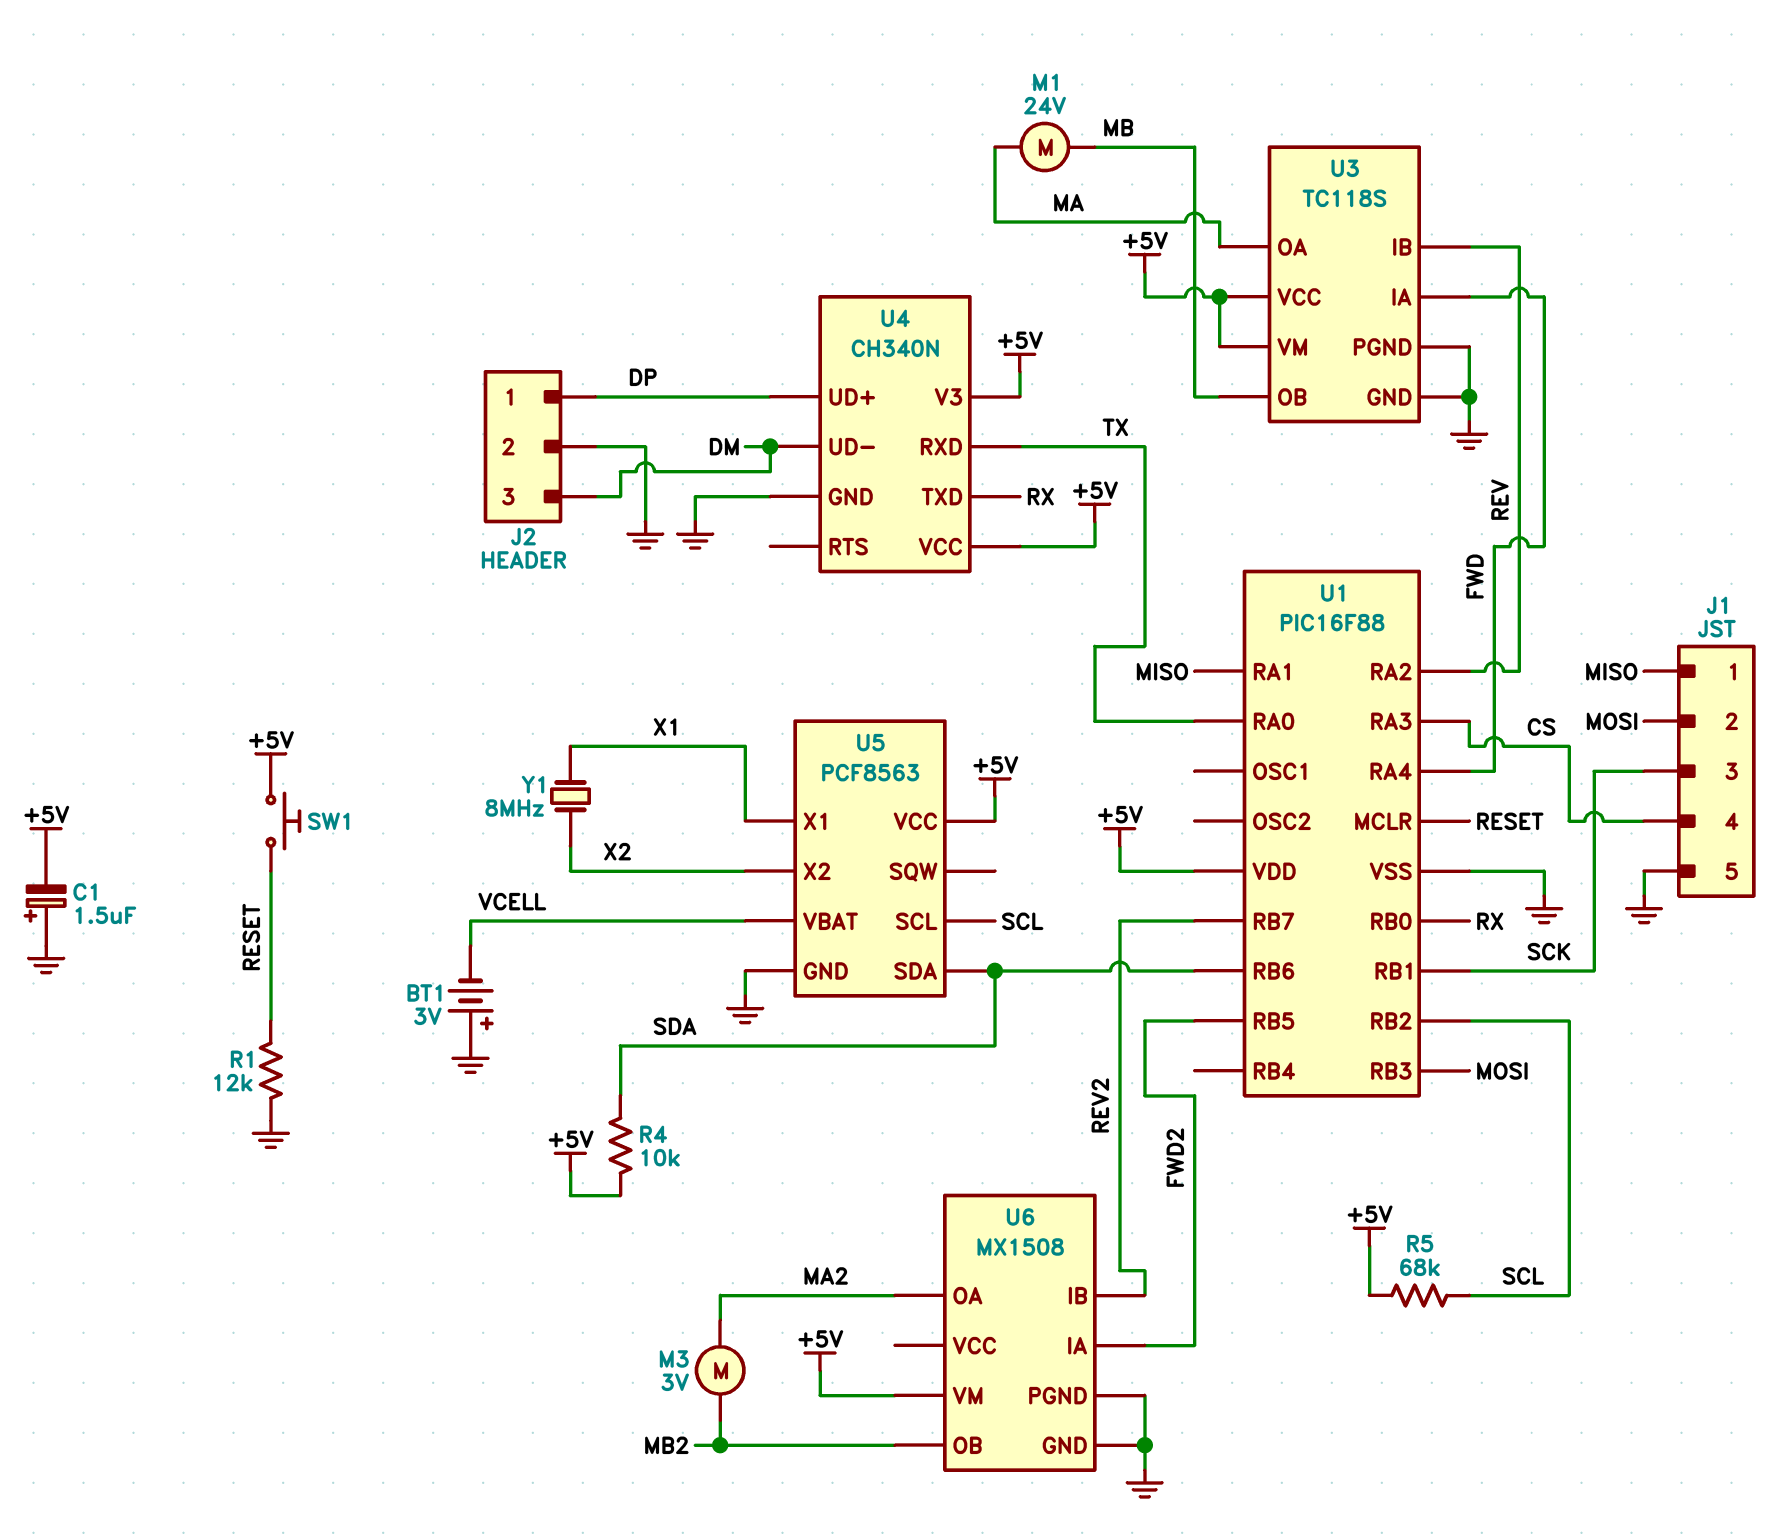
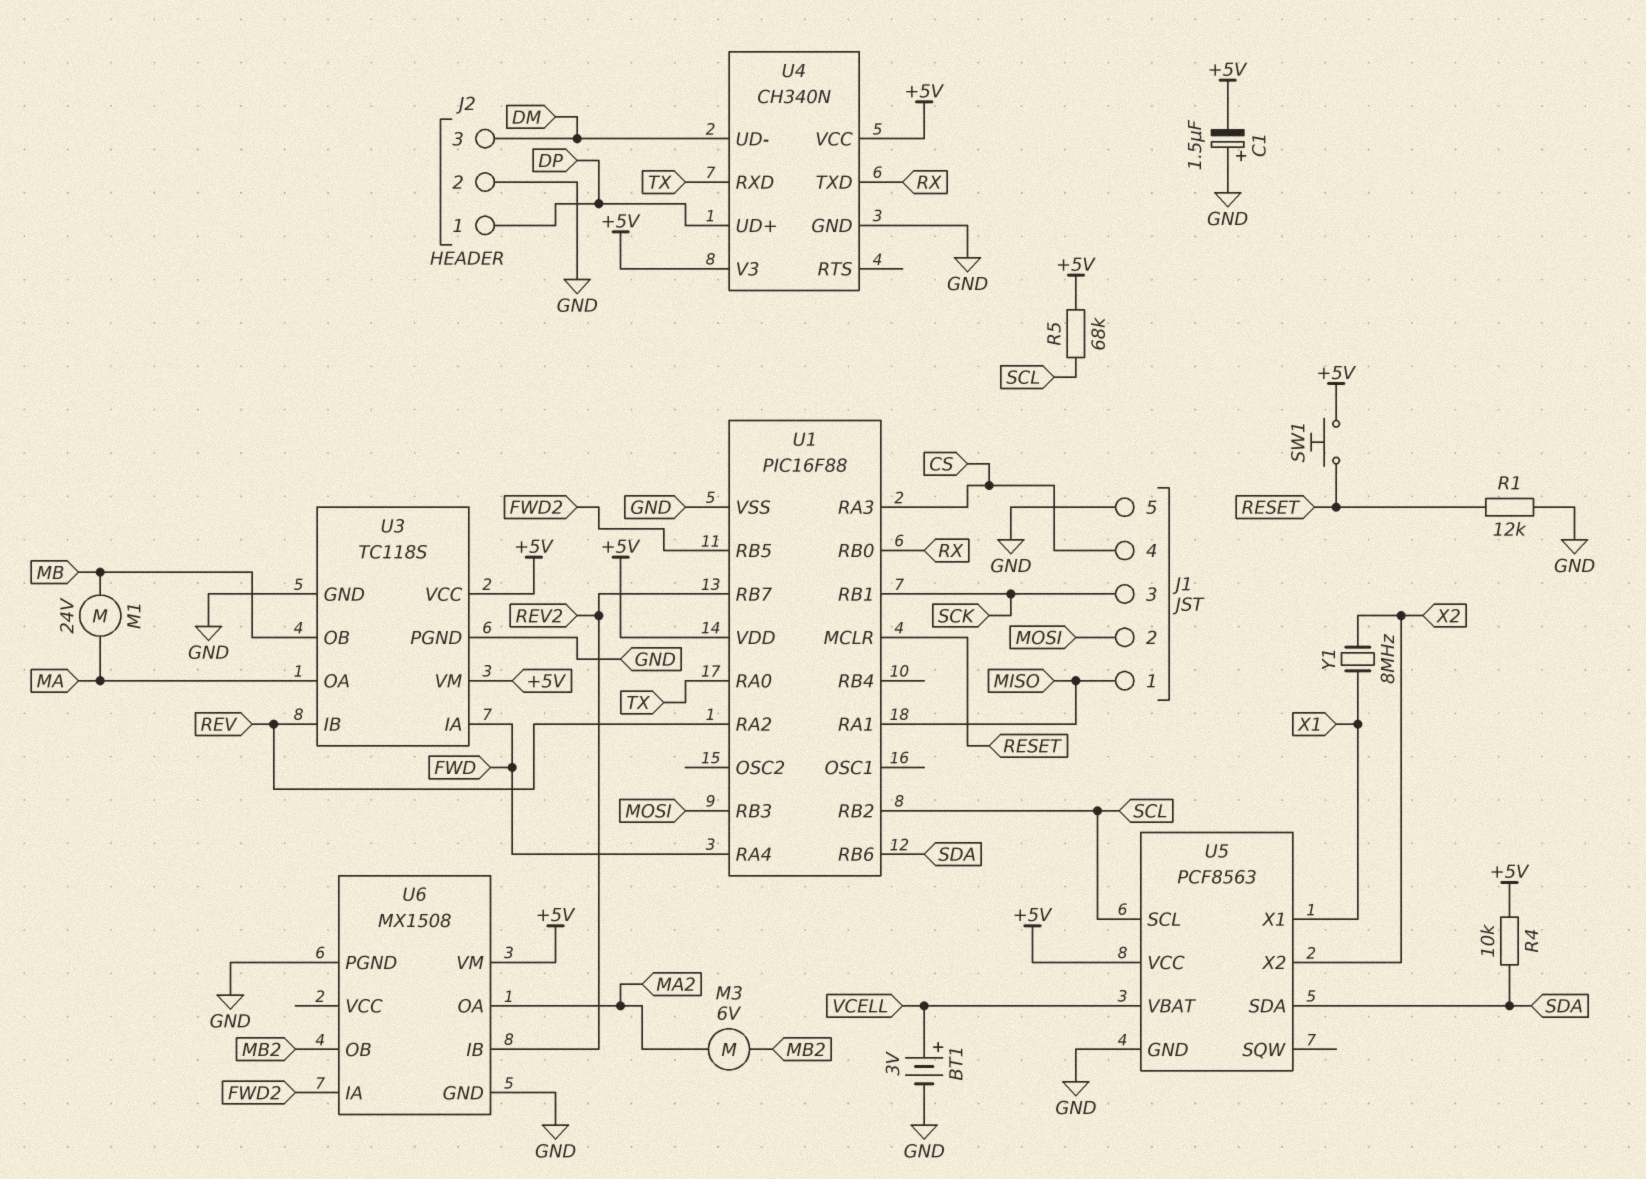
BT1: 3V (plus GND, minus VCELL) -> 3V (plus VCELL, minus GND)
M3: motor 3V (MA2, MB2) -> motor 6V (MA2, MB2)

